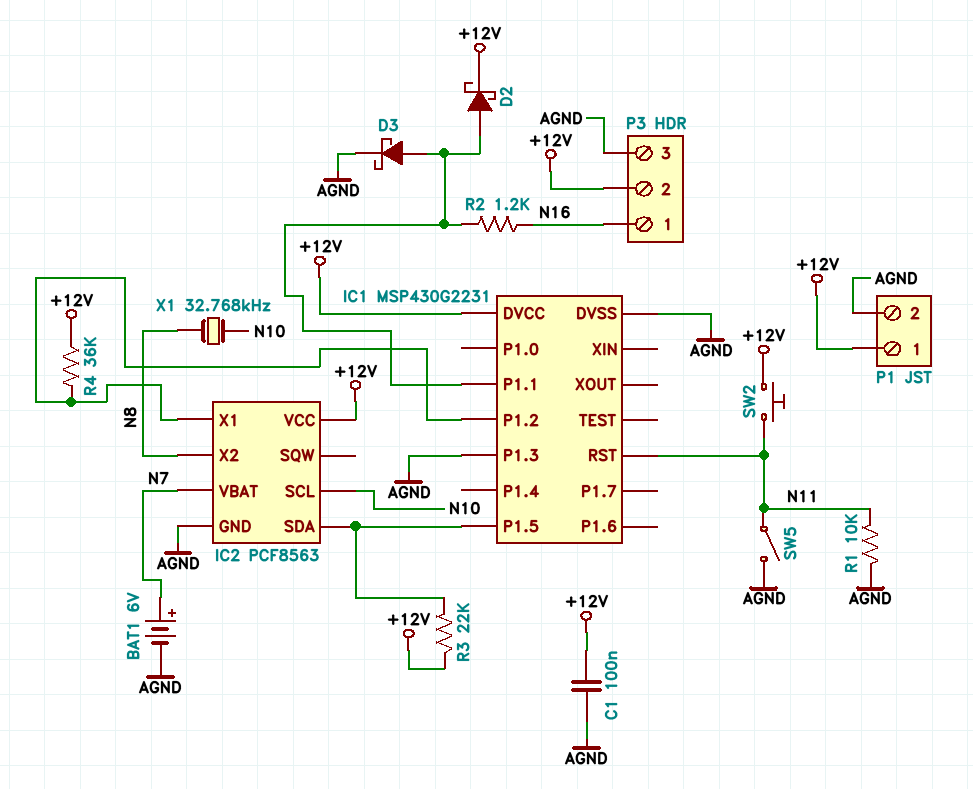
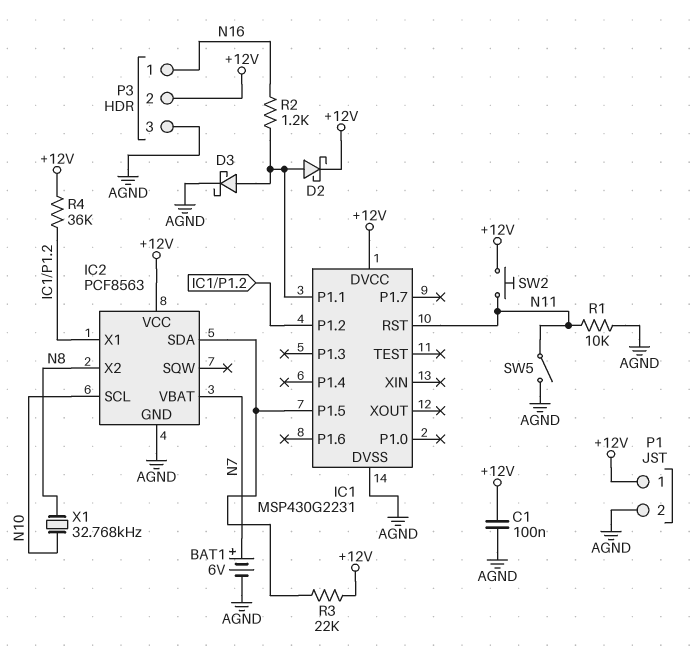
IC1 pin P1.3: AGND -> none

